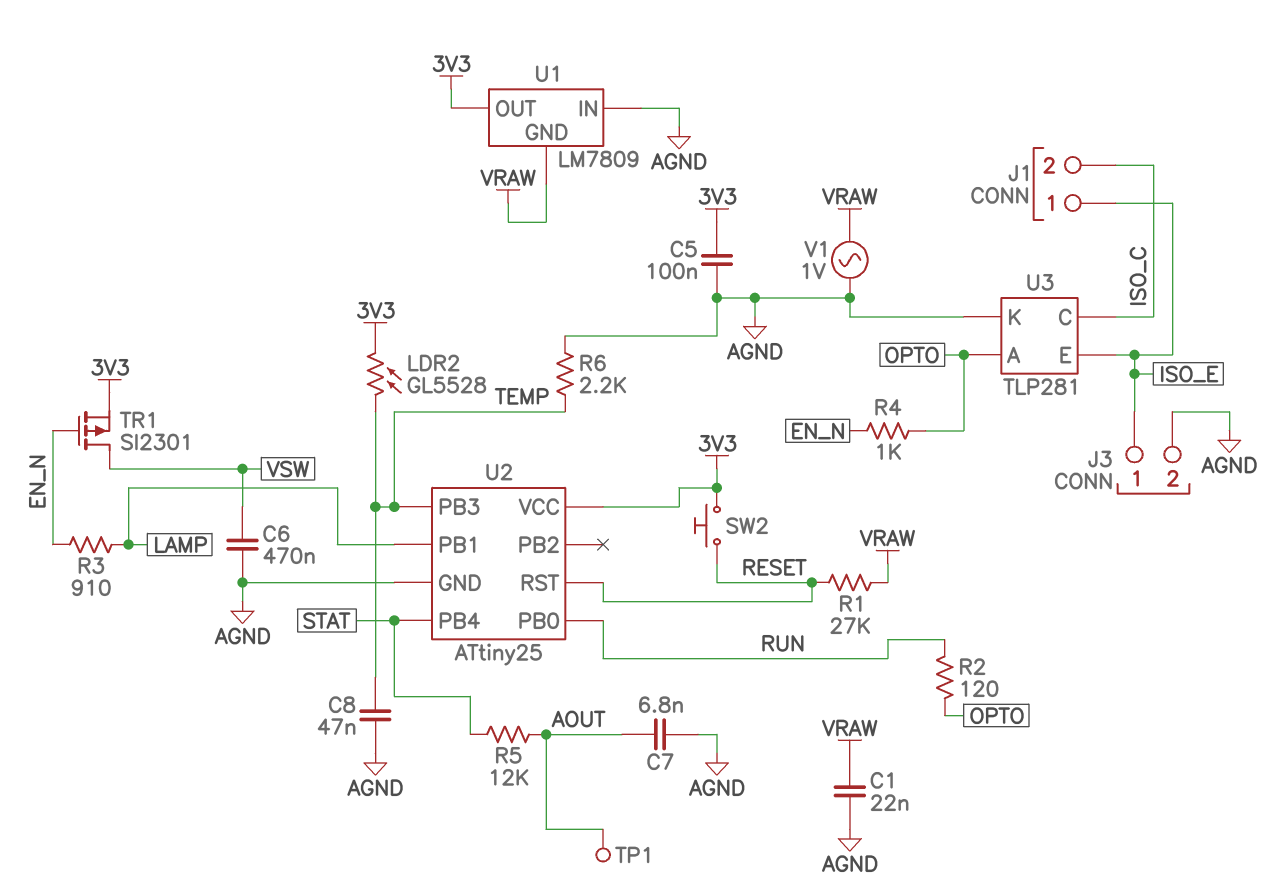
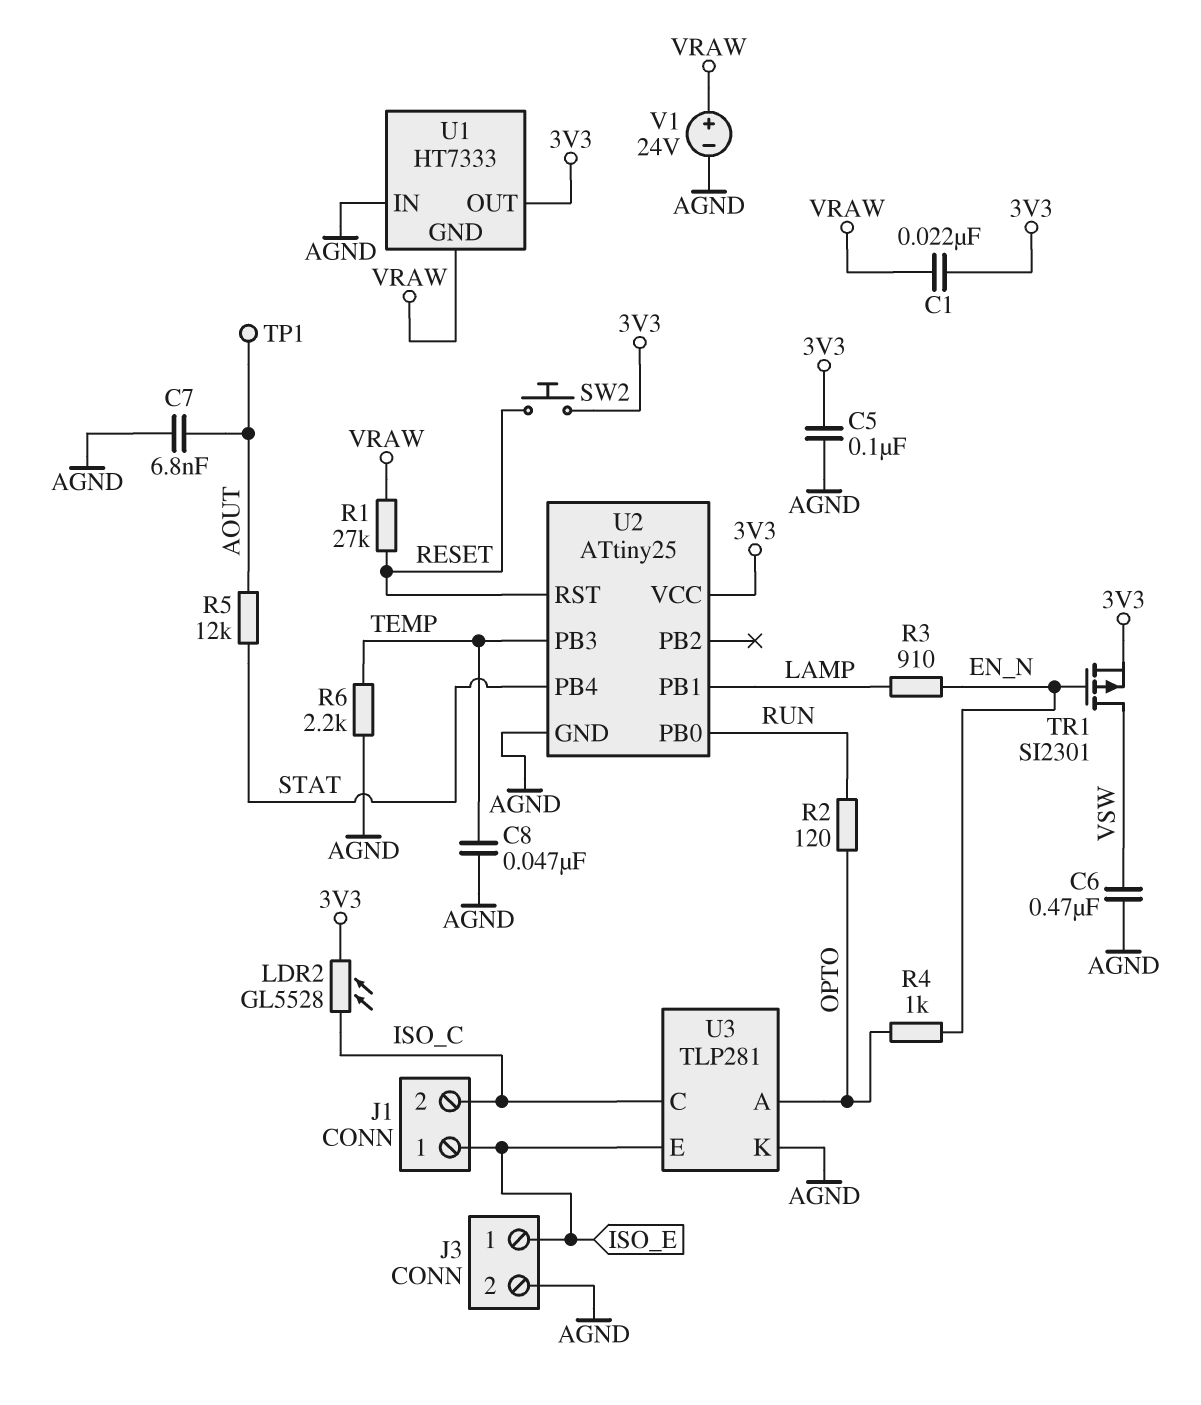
C1: 22nF (AGND, VRAW) -> 22nF (3V3, VRAW)
LDR2: GL5528 (3V3, TEMP) -> GL5528 (3V3, ISO_C)
U1: LM7809 -> HT7333
V1: AC 1V (AGND, VRAW) -> 24V (plus VRAW, minus AGND)

